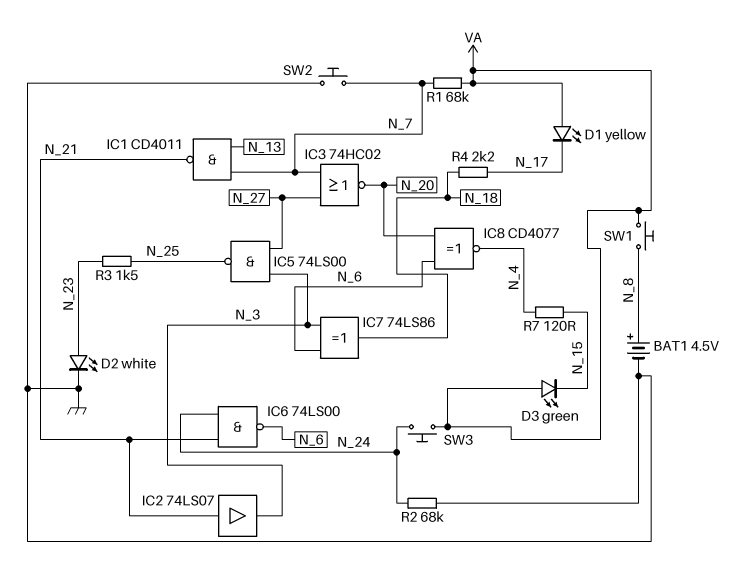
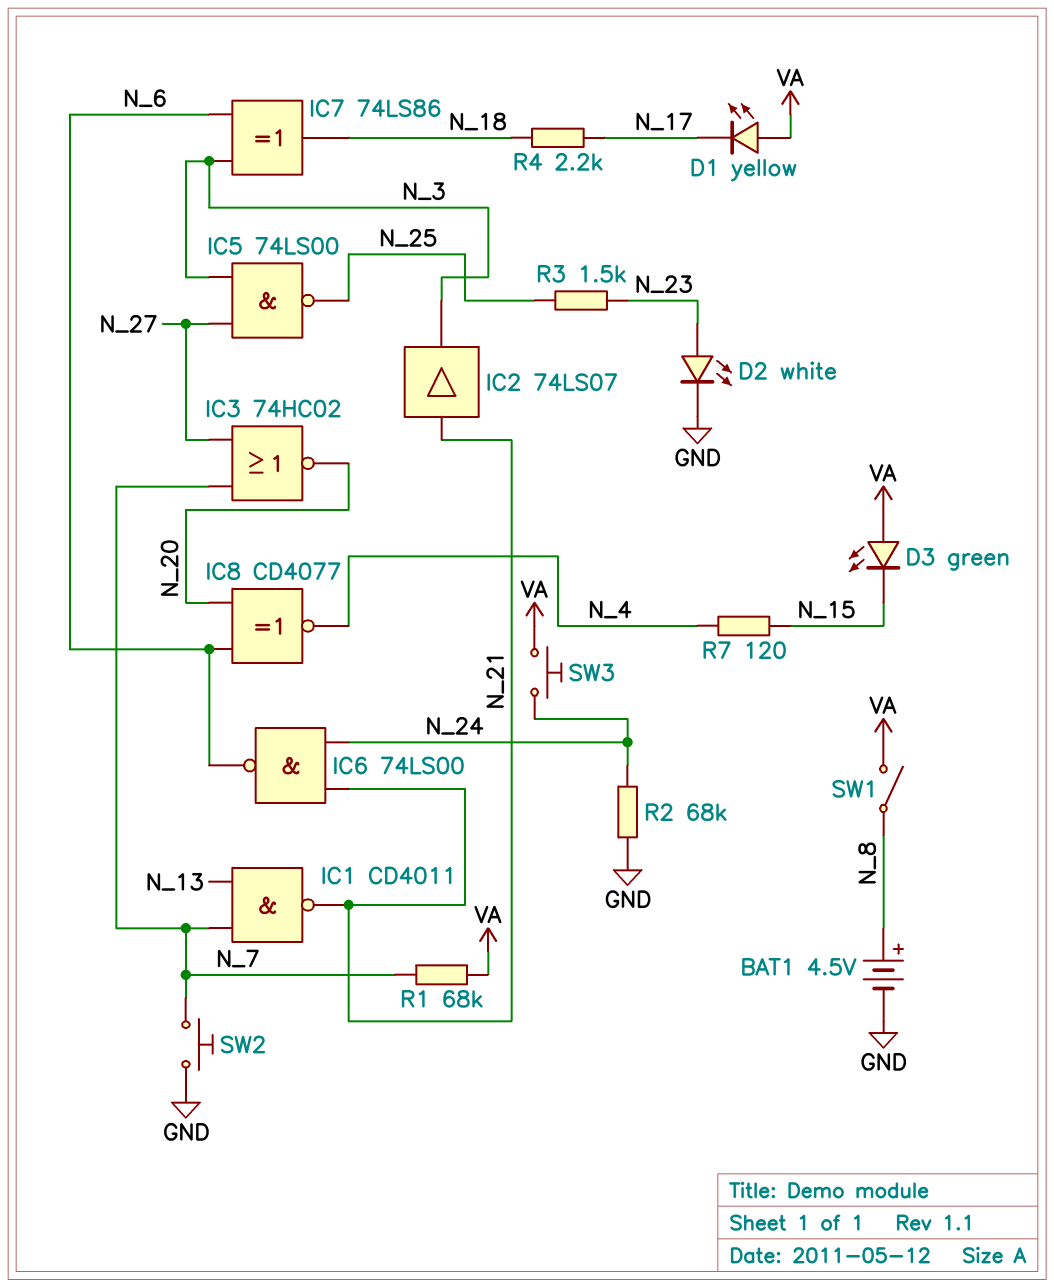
SW1: button (N_8, VA) -> switch (N_8, VA)

